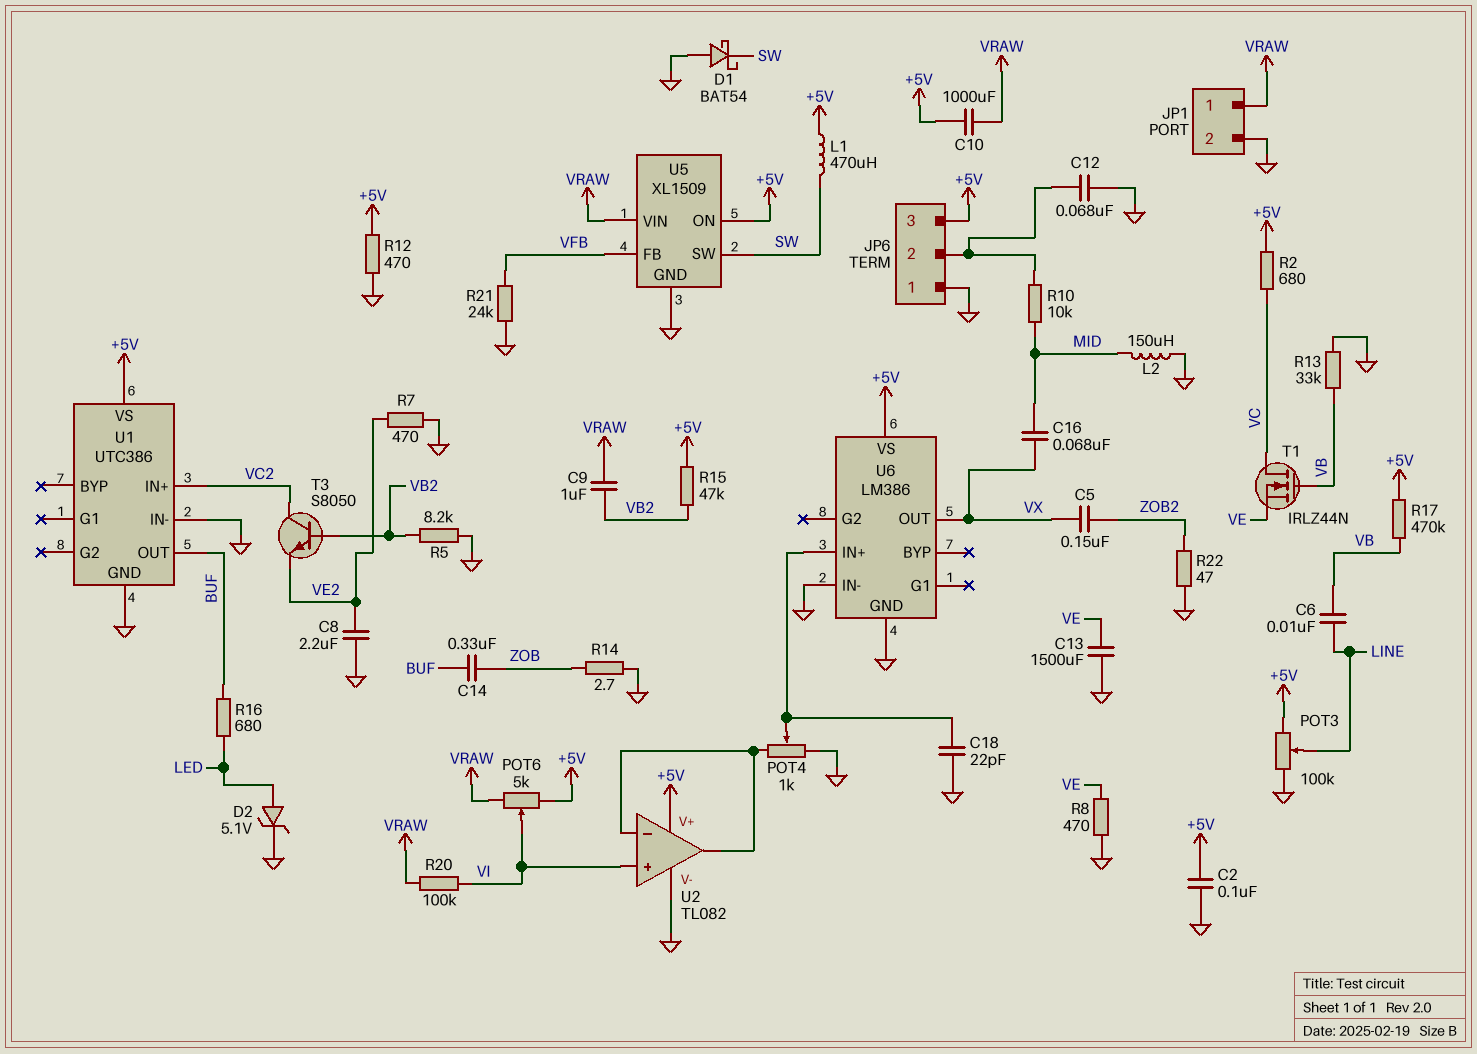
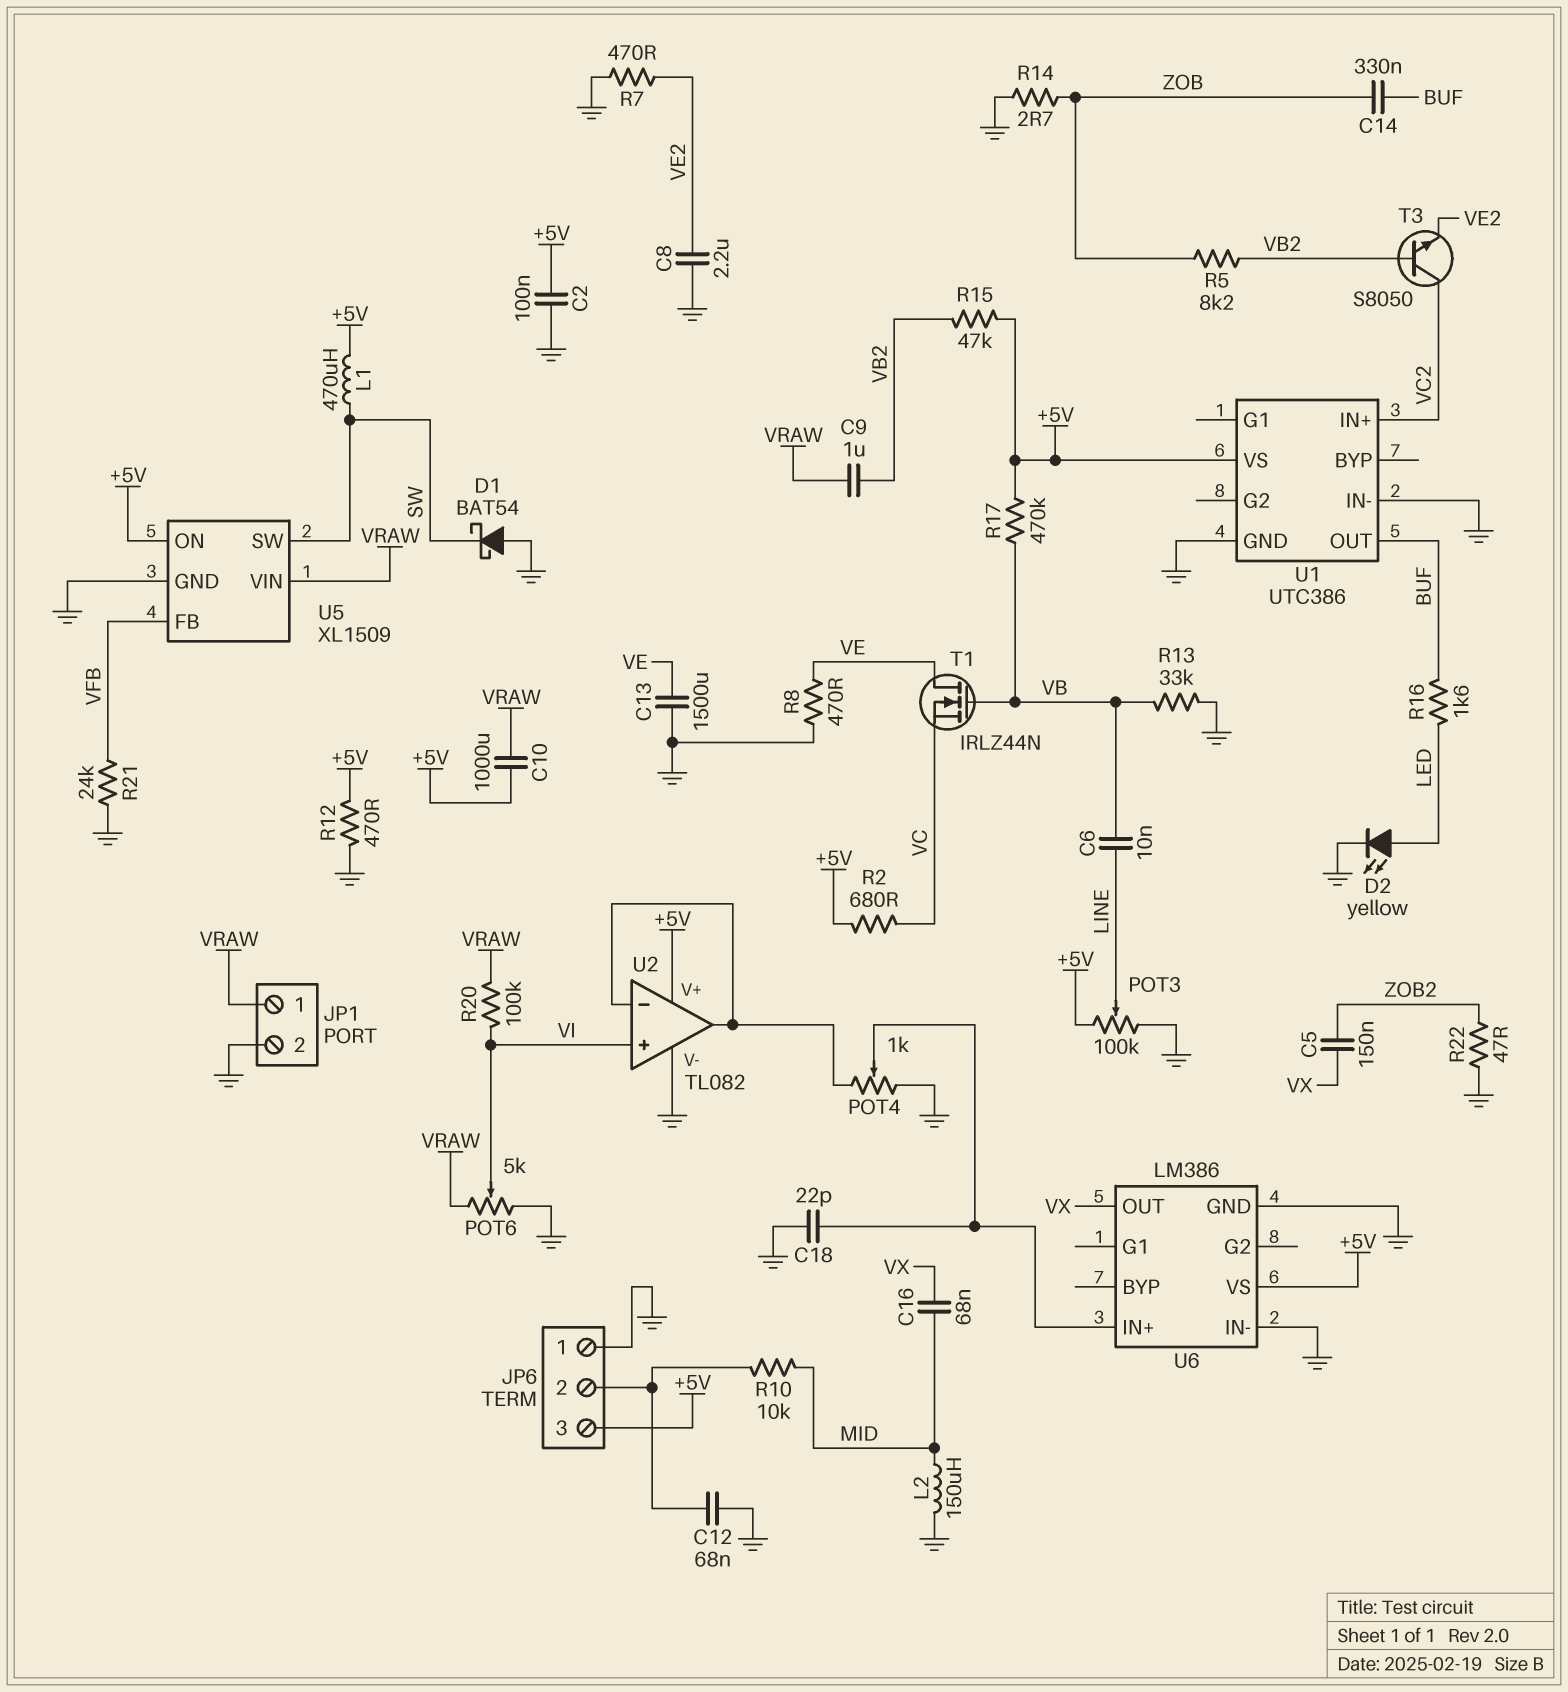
D2: zener 5.1V (A LED, K GND) -> LED yellow (A LED, K GND)
POT6: 5k (+5V, VRAW, wiper VI) -> 5k (GND, VRAW, wiper VI)
R5: 8.2k (GND, VB2) -> 8.2k (VB2, ZOB)
R16: 680 (BUF, LED) -> 1.6k (BUF, LED)
T1: NMOS IRLZ44N (G VB, D VC, S VE) -> NMOS IRLZ44N (G VB, D VE, S VC)

